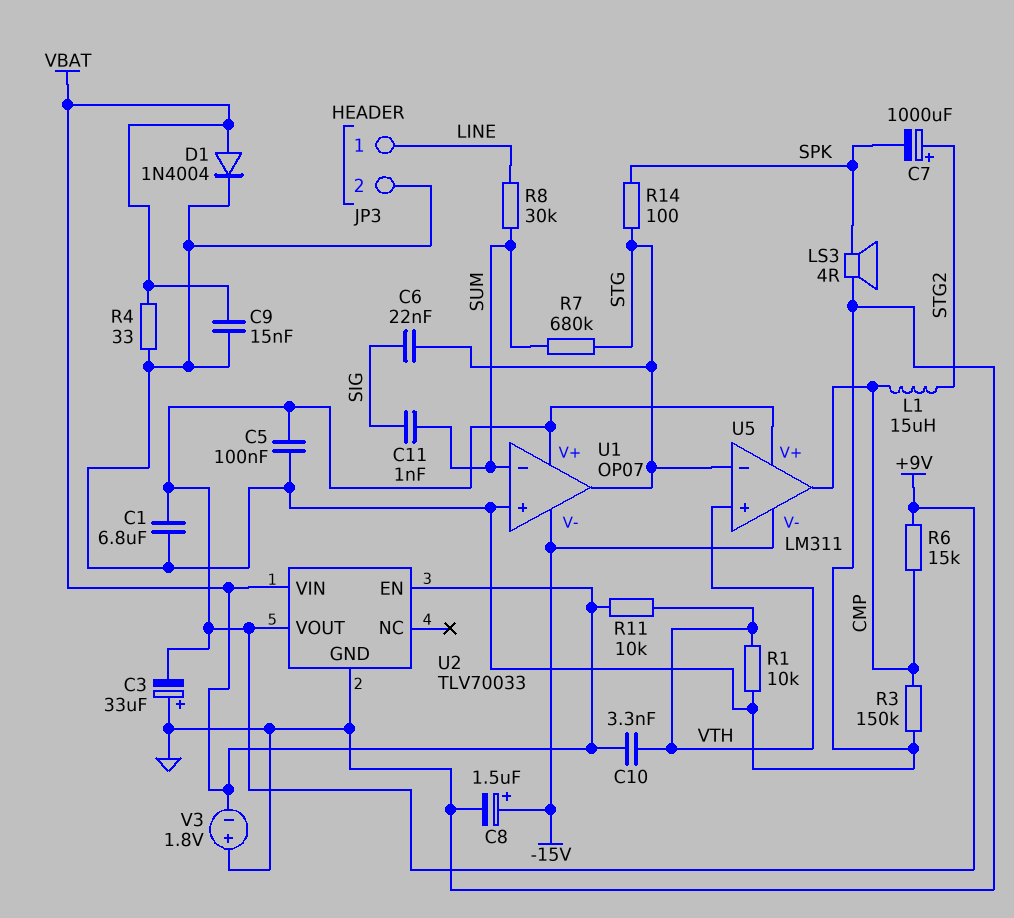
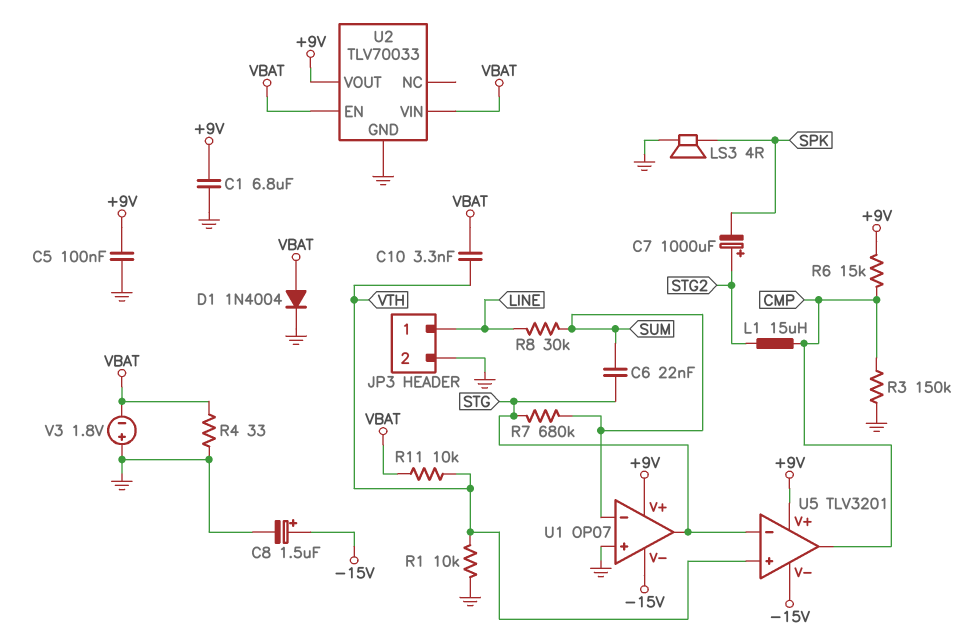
C3: 33uF (plus GND, minus +9V) -> none
C6: 22nF (SIG, STG) -> 22nF (STG, SUM)
C9: 15nF (GND, VBAT) -> none
C11: 1nF (SIG, SUM) -> none
R14: 100 (SPK, STG) -> none
U5: LM311 -> TLV3201

